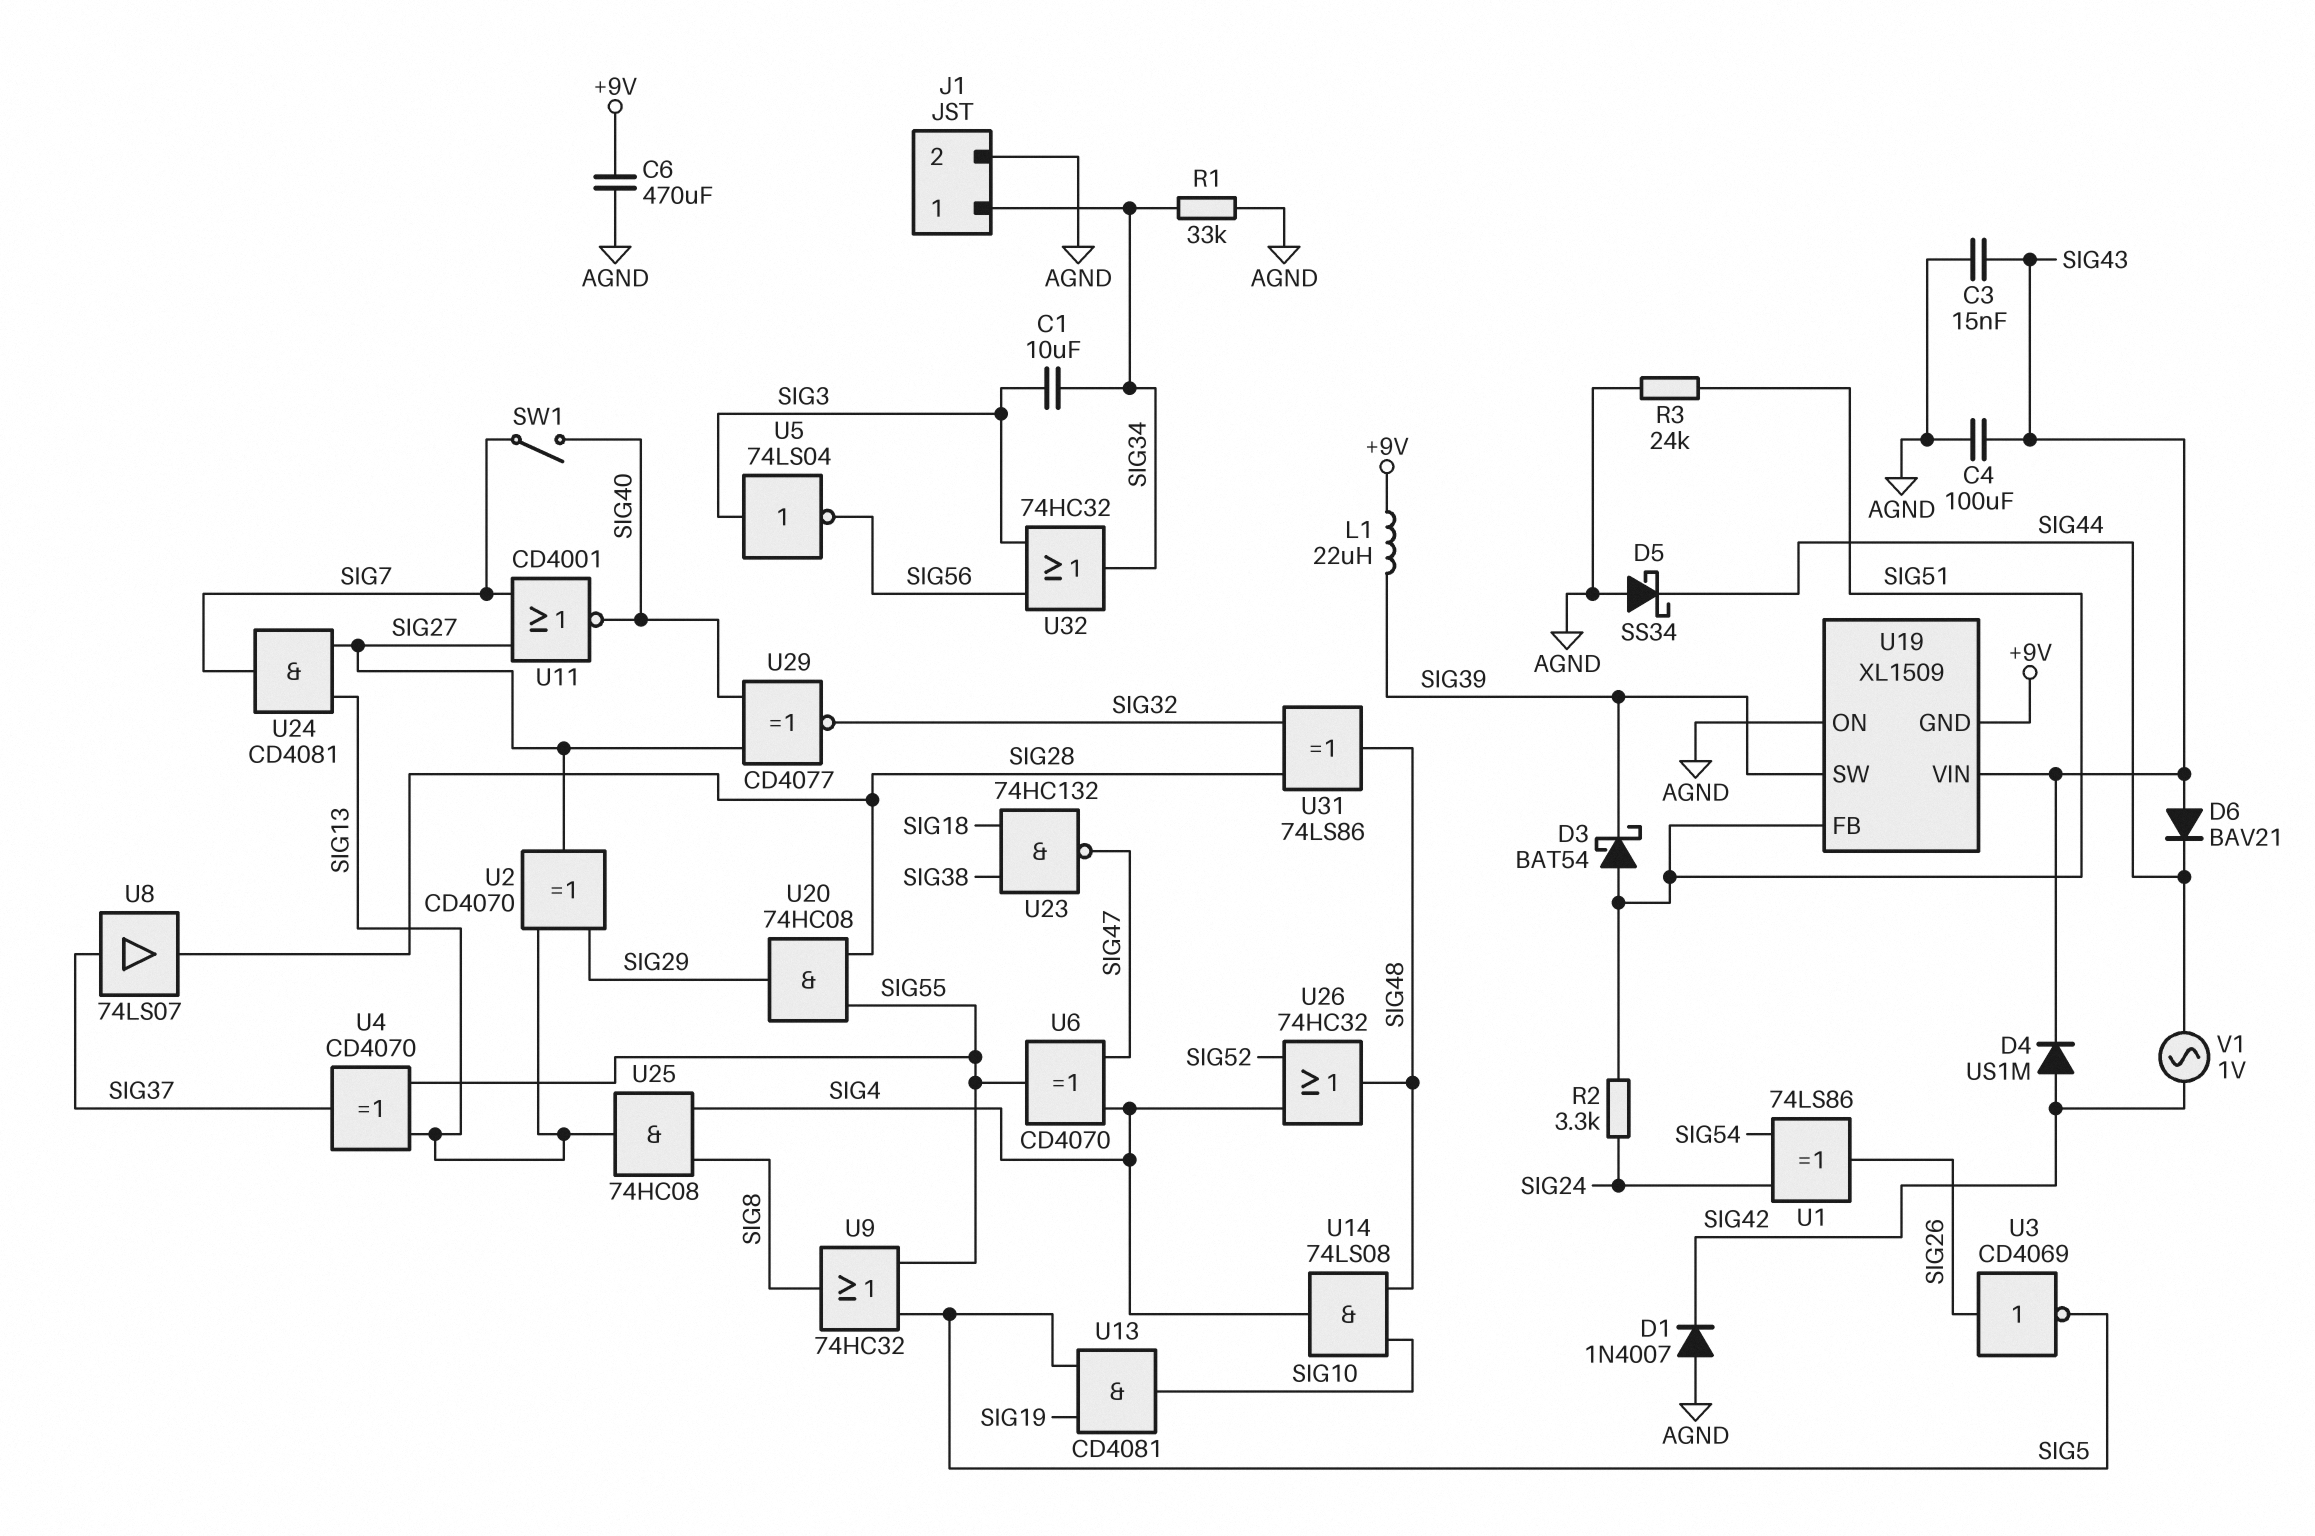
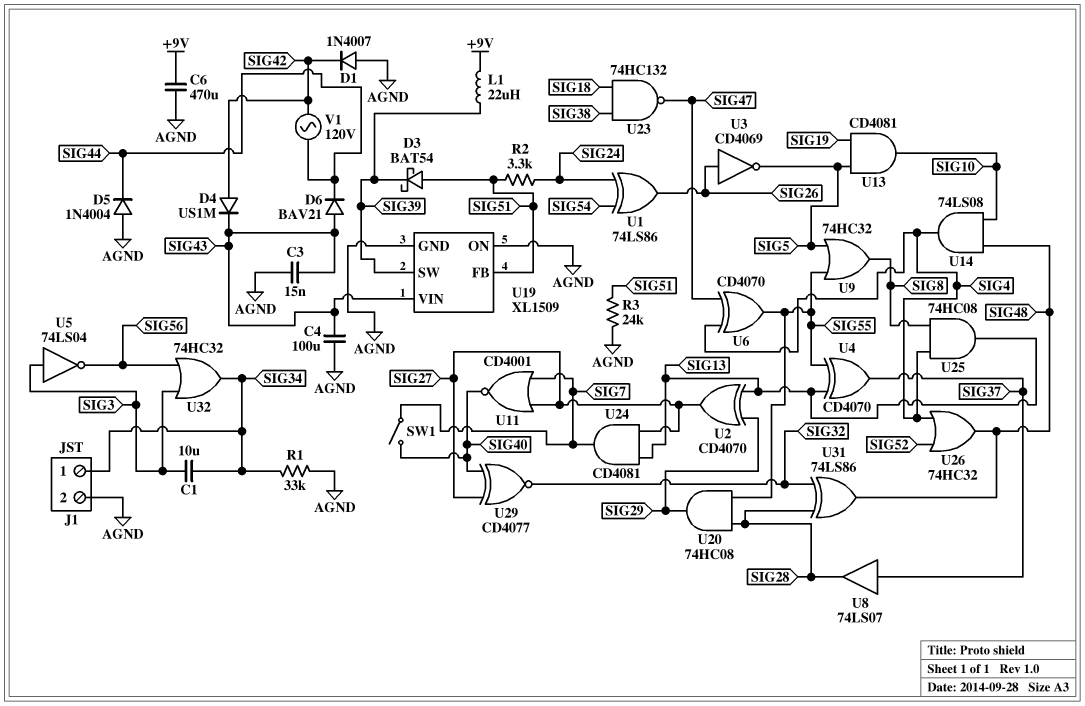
D5: schottky SS34 (A AGND, K SIG44) -> diode 1N4004 (A AGND, K SIG44)
U19 pin GND: +9V -> AGND
V1: AC 1V (SIG42, SIG44) -> AC 120V (SIG42, SIG44)

